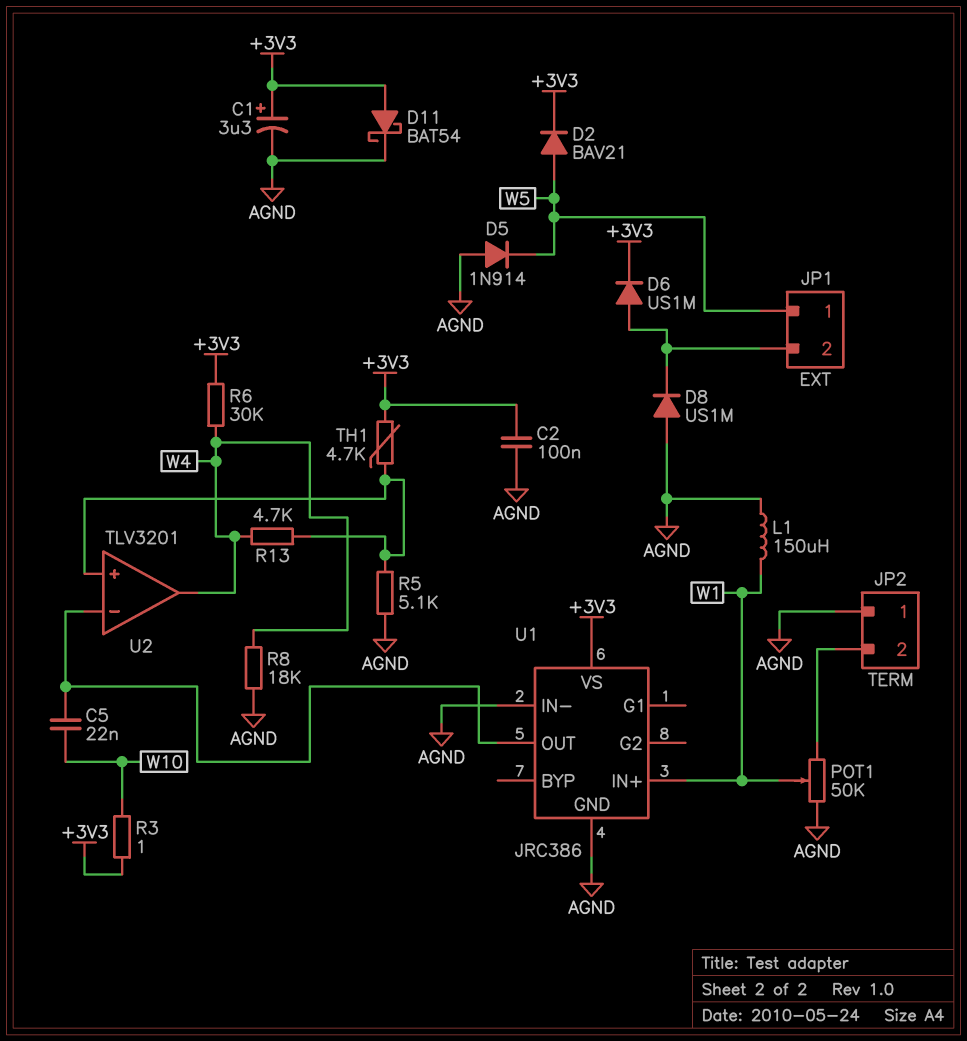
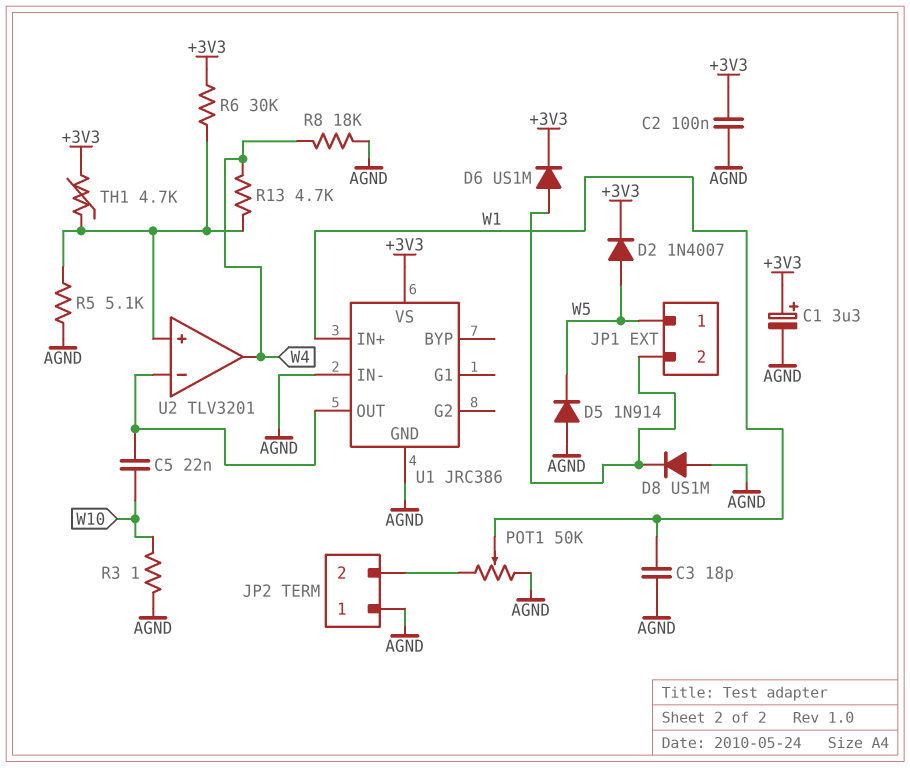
C3: none -> 18pF (AGND, W1)
D2: diode BAV21 (A W5, K +3V3) -> diode 1N4007 (A W5, K +3V3)
D11: schottky BAT54 (A +3V3, K AGND) -> none
L1: 150uH (AGND, W1) -> none
R3: 1 (+3V3, W10) -> 1 (AGND, W10)
R6: 30k (+3V3, W4) -> 30k (+3V3, U2/in+)

